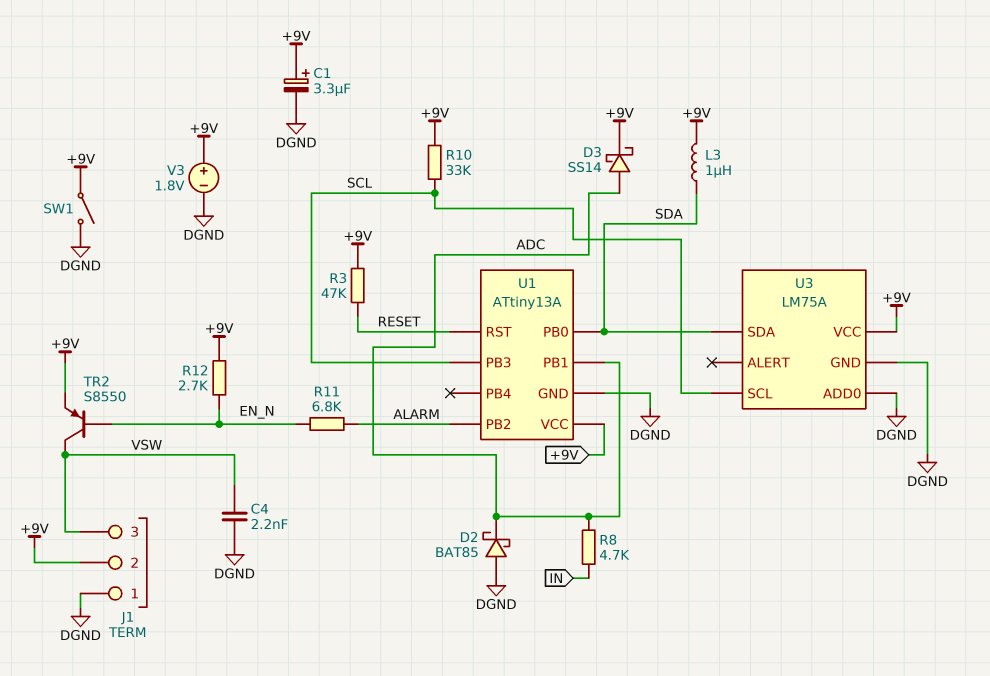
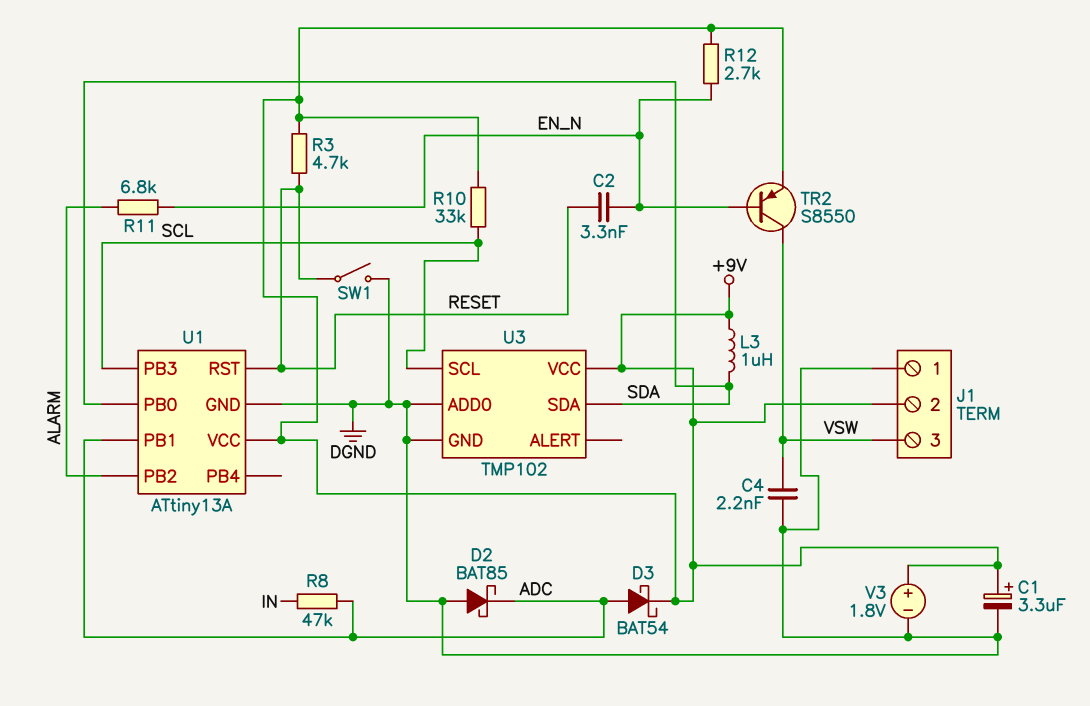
C2: none -> 3.3nF (EN_N, RESET)
D3: schottky SS14 (A ADC, K +9V) -> schottky BAT54 (A ADC, K +9V)
R3: 47k (+9V, RESET) -> 4.7k (+9V, RESET)
R8: 4.7k (ADC, IN) -> 47k (ADC, IN)
SW1: switch (+9V, DGND) -> switch (DGND, RESET)
U3: LM75A -> TMP102

